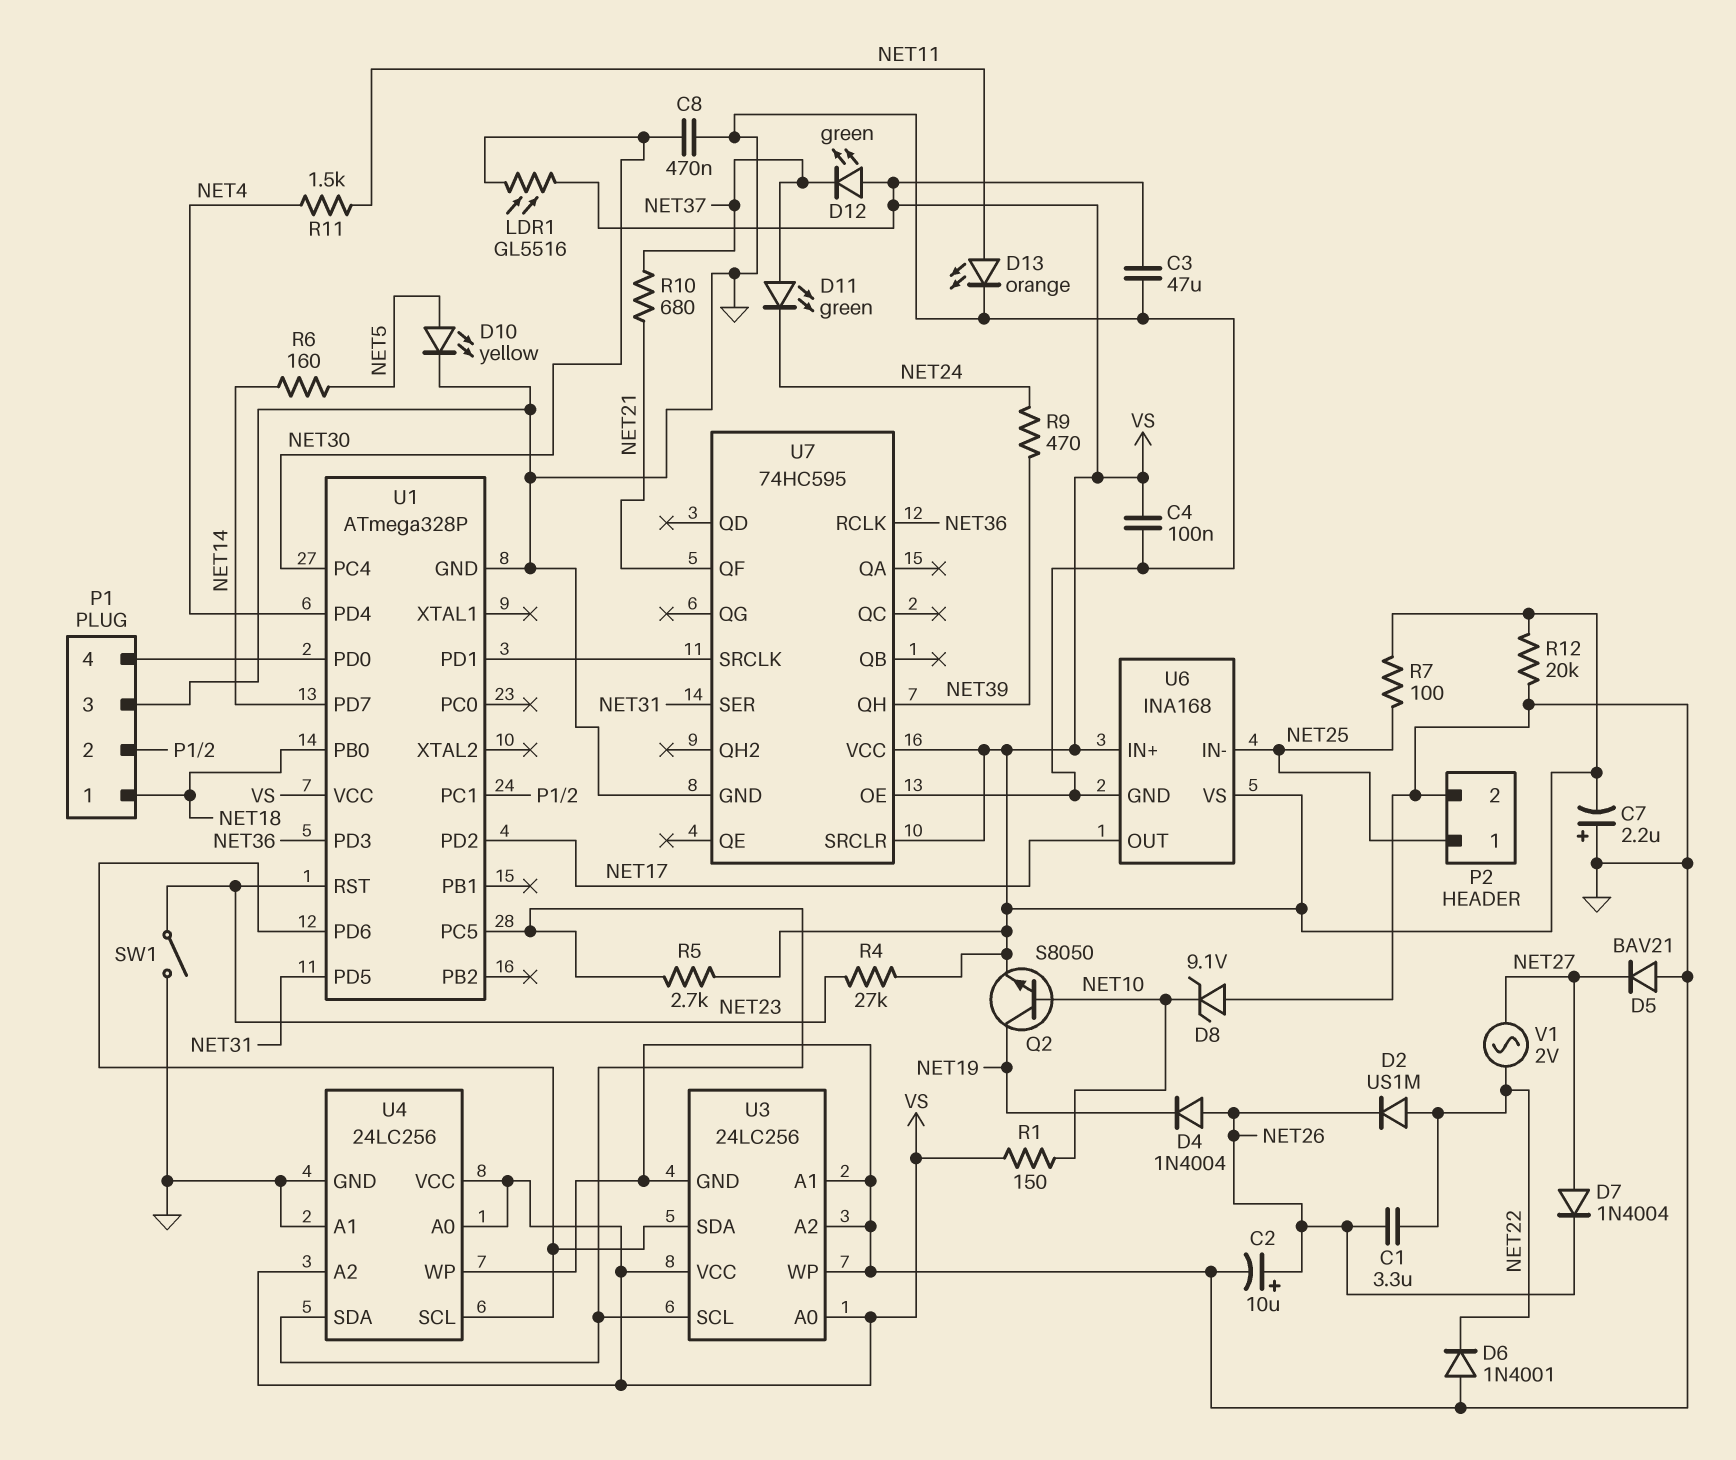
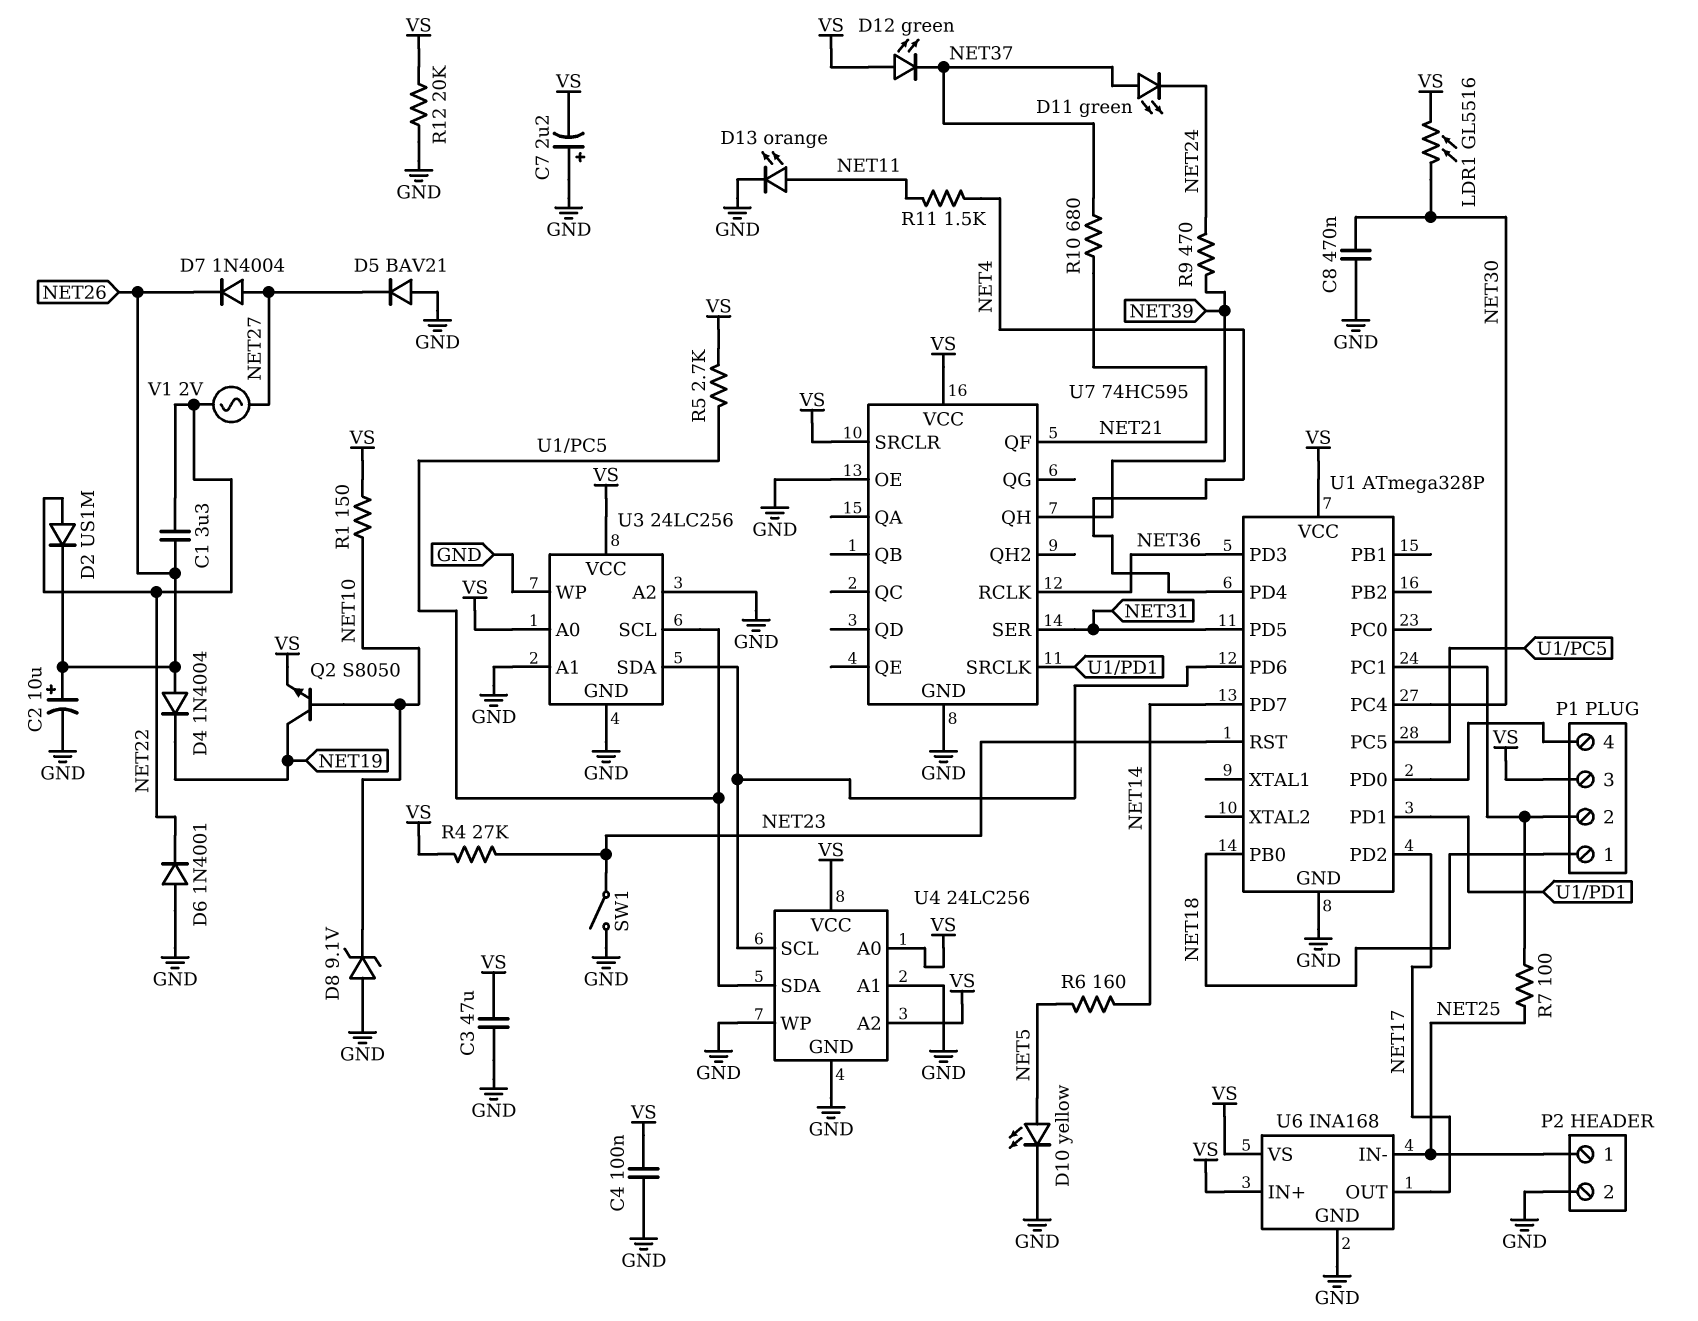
P1 pin 3: GND -> VS
R7: 100 (NET25, VS) -> 100 (NET25, P1/2)

